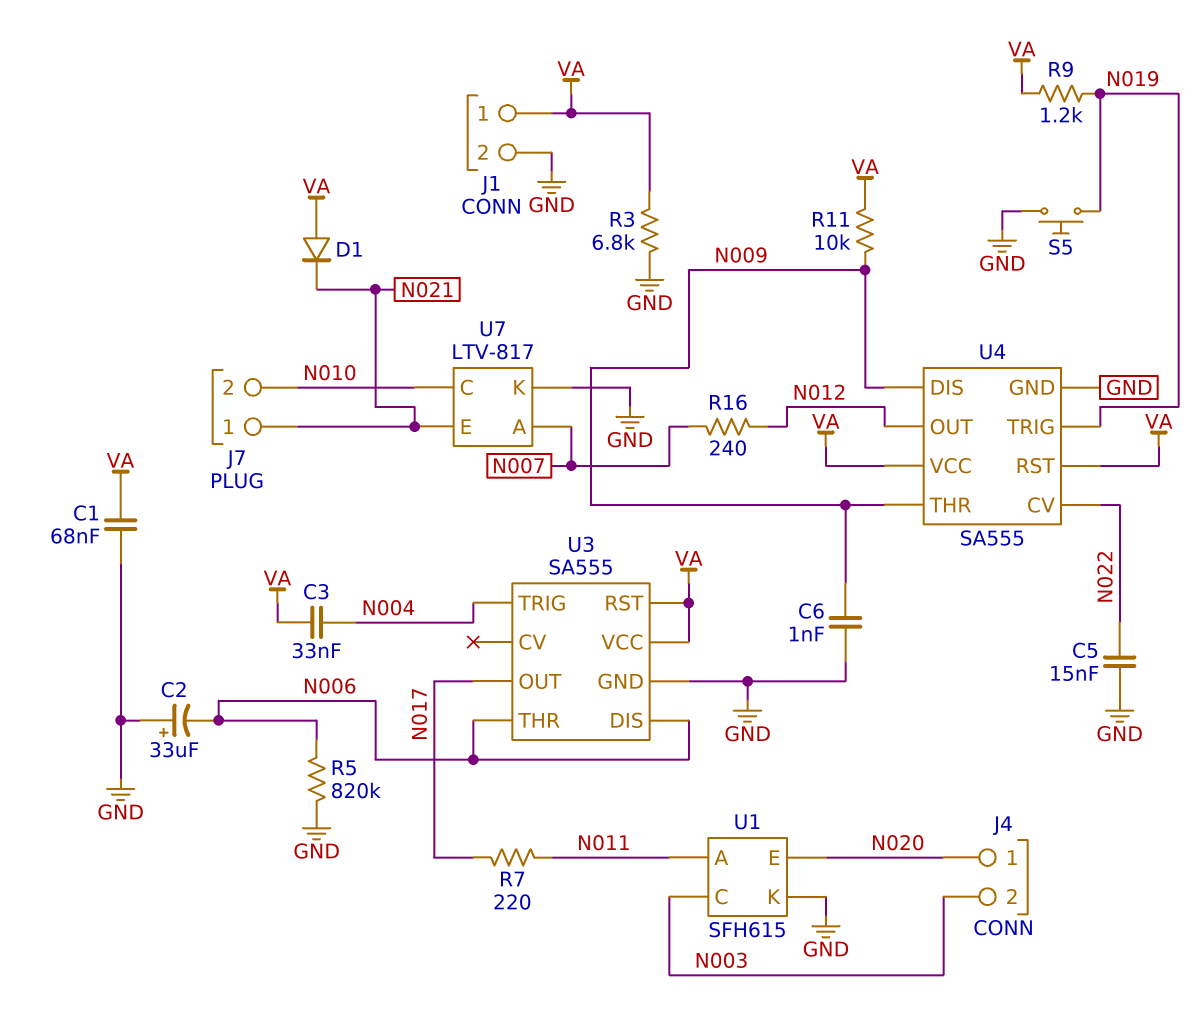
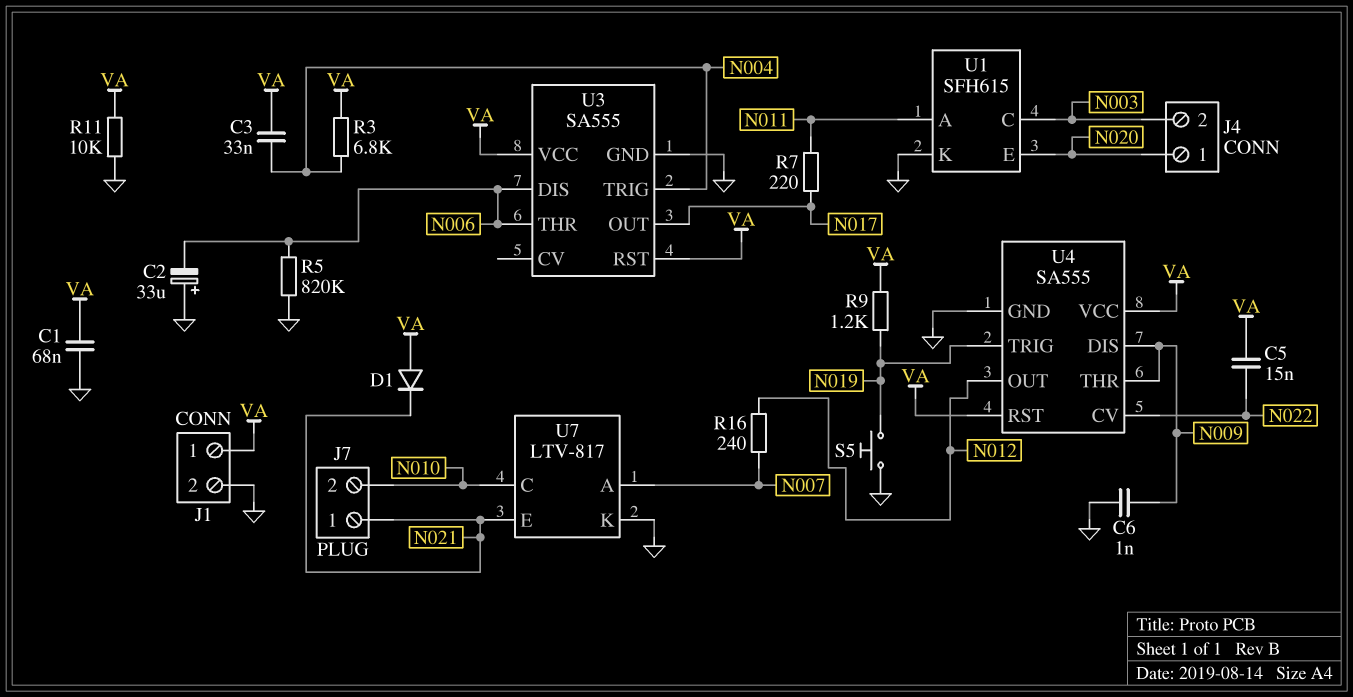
C5: 15nF (GND, N022) -> 15nF (N022, VA)
R3: 6.8k (GND, VA) -> 6.8k (N004, VA)
R11: 10k (N009, VA) -> 10k (GND, VA)

